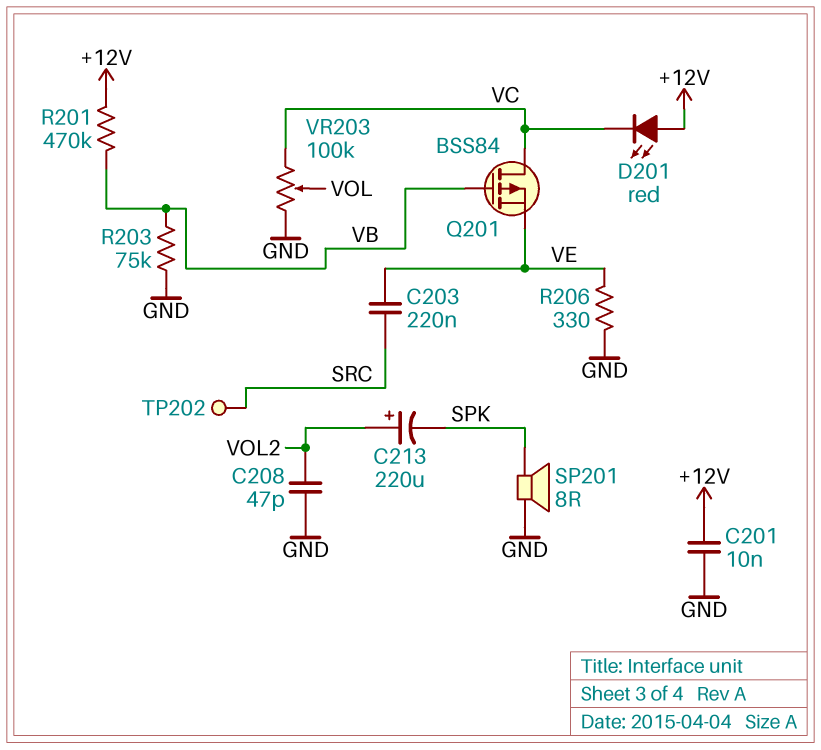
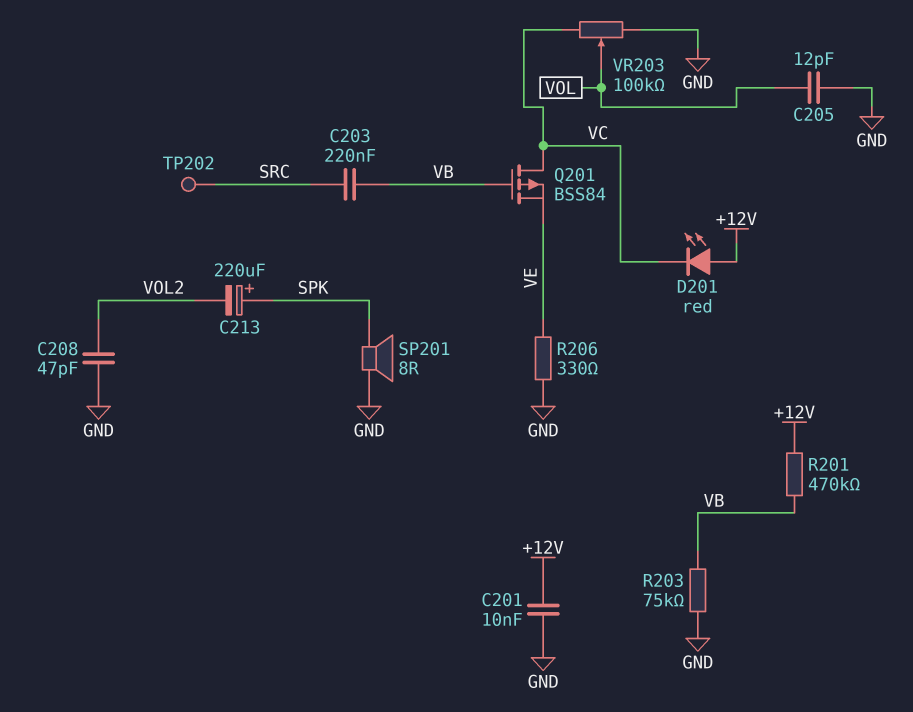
C203: 220nF (SRC, VE) -> 220nF (SRC, VB)
C205: none -> 12pF (GND, VOL)
C213: 220uF (plus VOL2, minus SPK) -> 220uF (plus SPK, minus VOL2)

